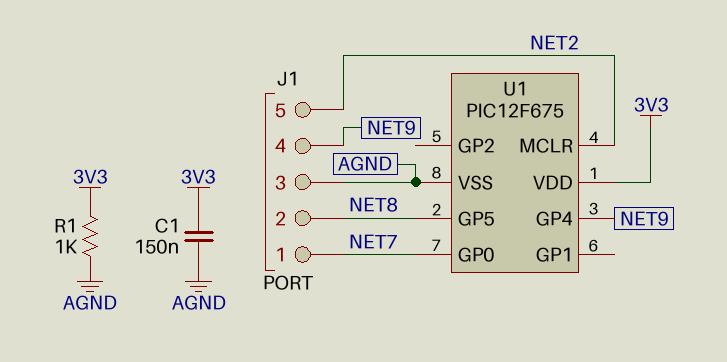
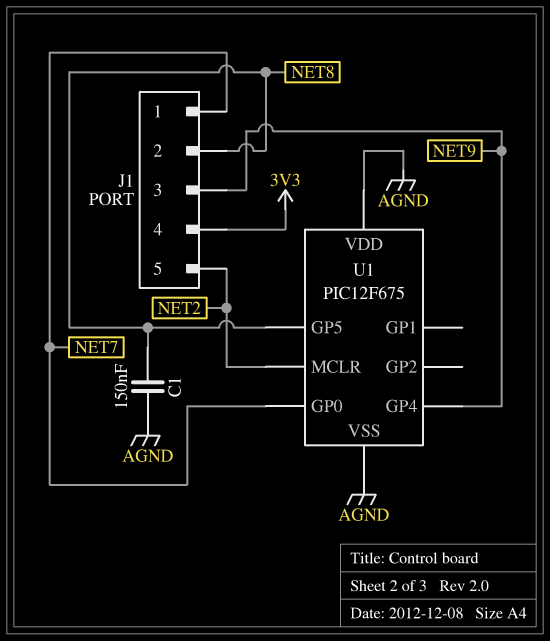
C1: 150nF (3V3, AGND) -> 150nF (AGND, NET8)
J1 pin 3: AGND -> NET9
J1 pin 4: NET9 -> 3V3
R1: 1k (3V3, AGND) -> none
U1 pin VDD: 3V3 -> AGND

